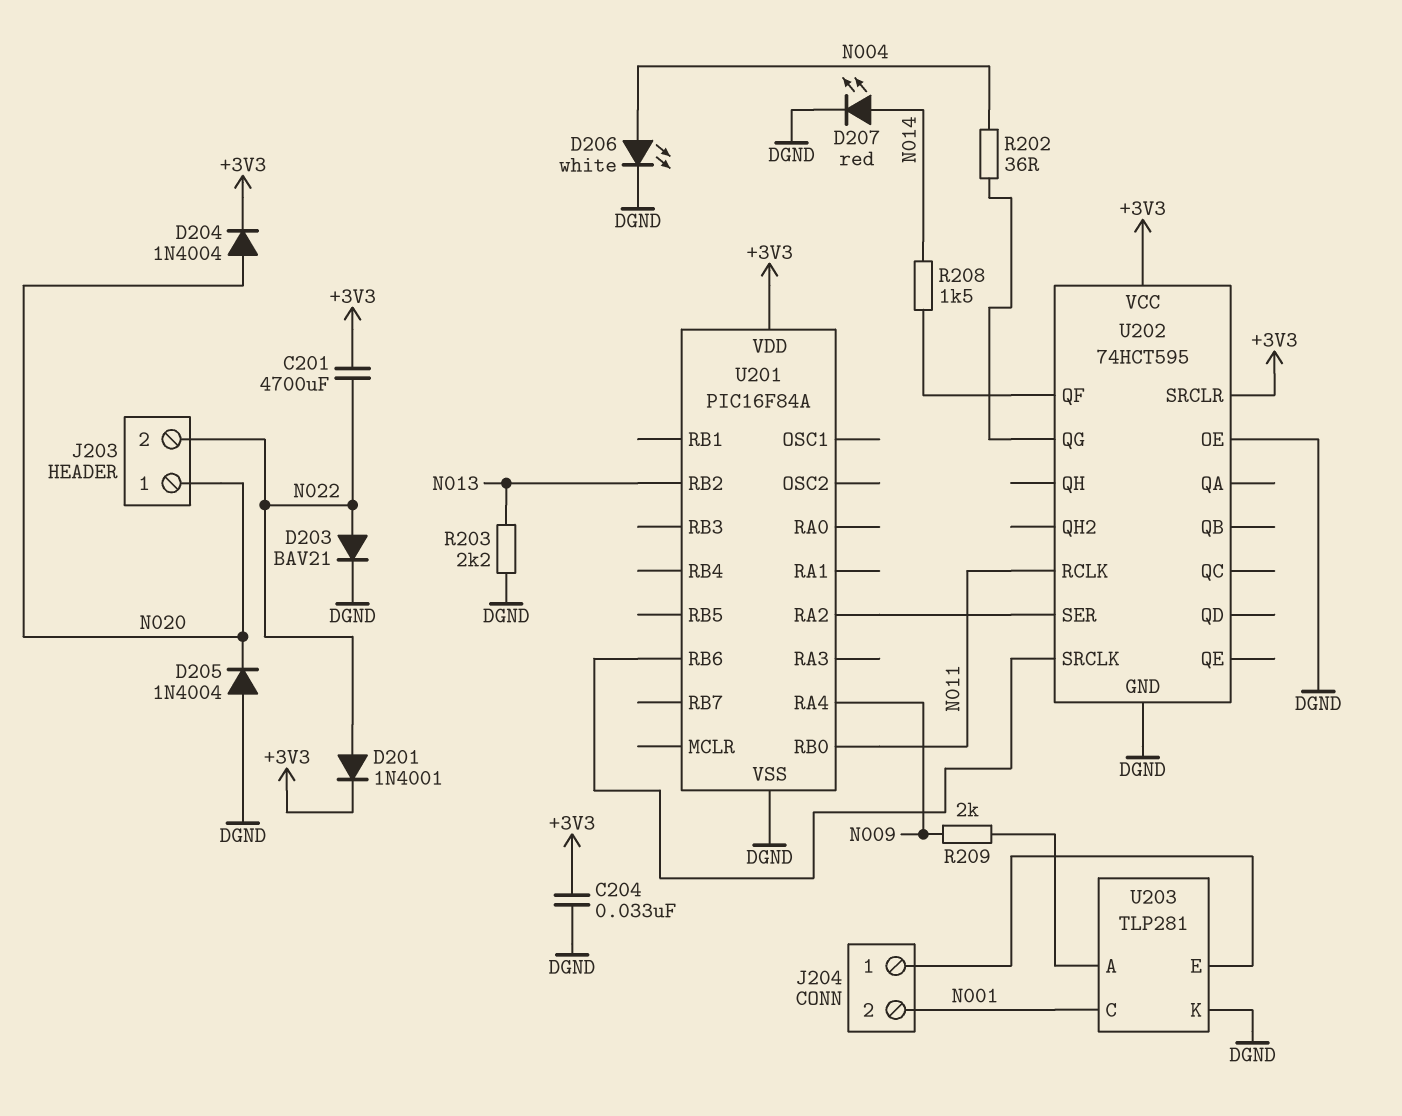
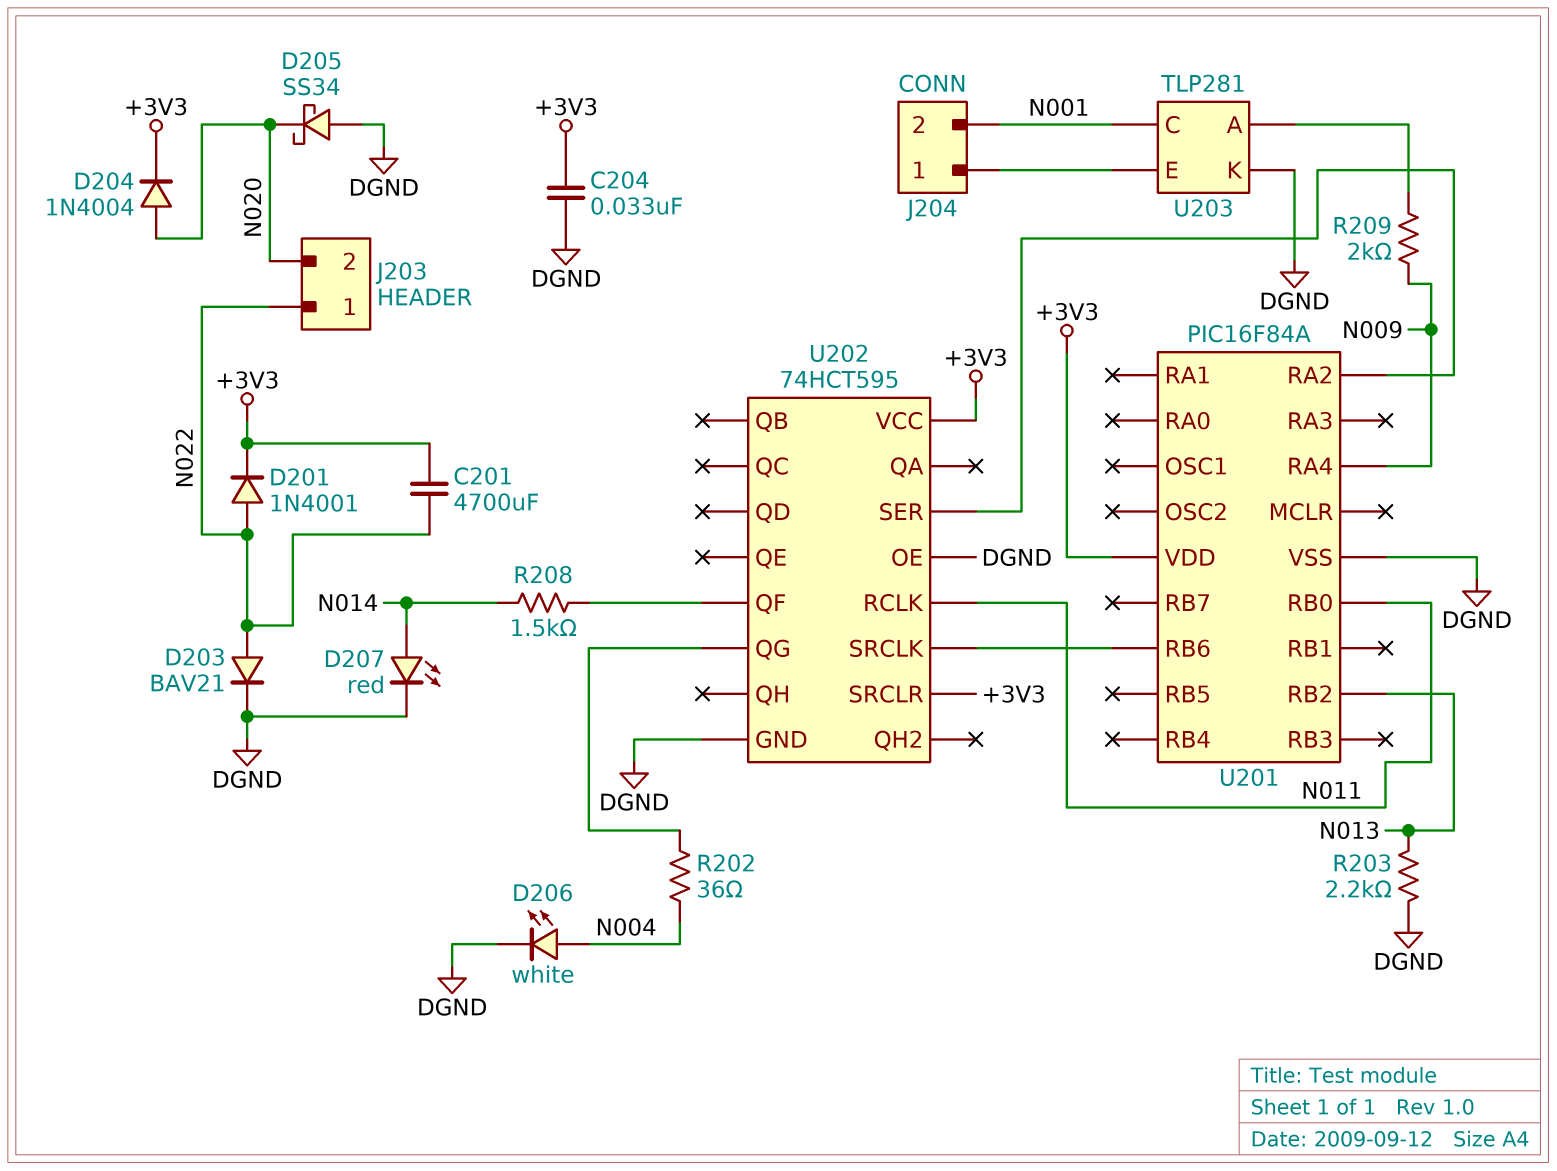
D205: diode 1N4004 (A DGND, K N020) -> schottky SS34 (A DGND, K N020)
J203 pin 1: N020 -> N022
J203 pin 2: N022 -> N020

